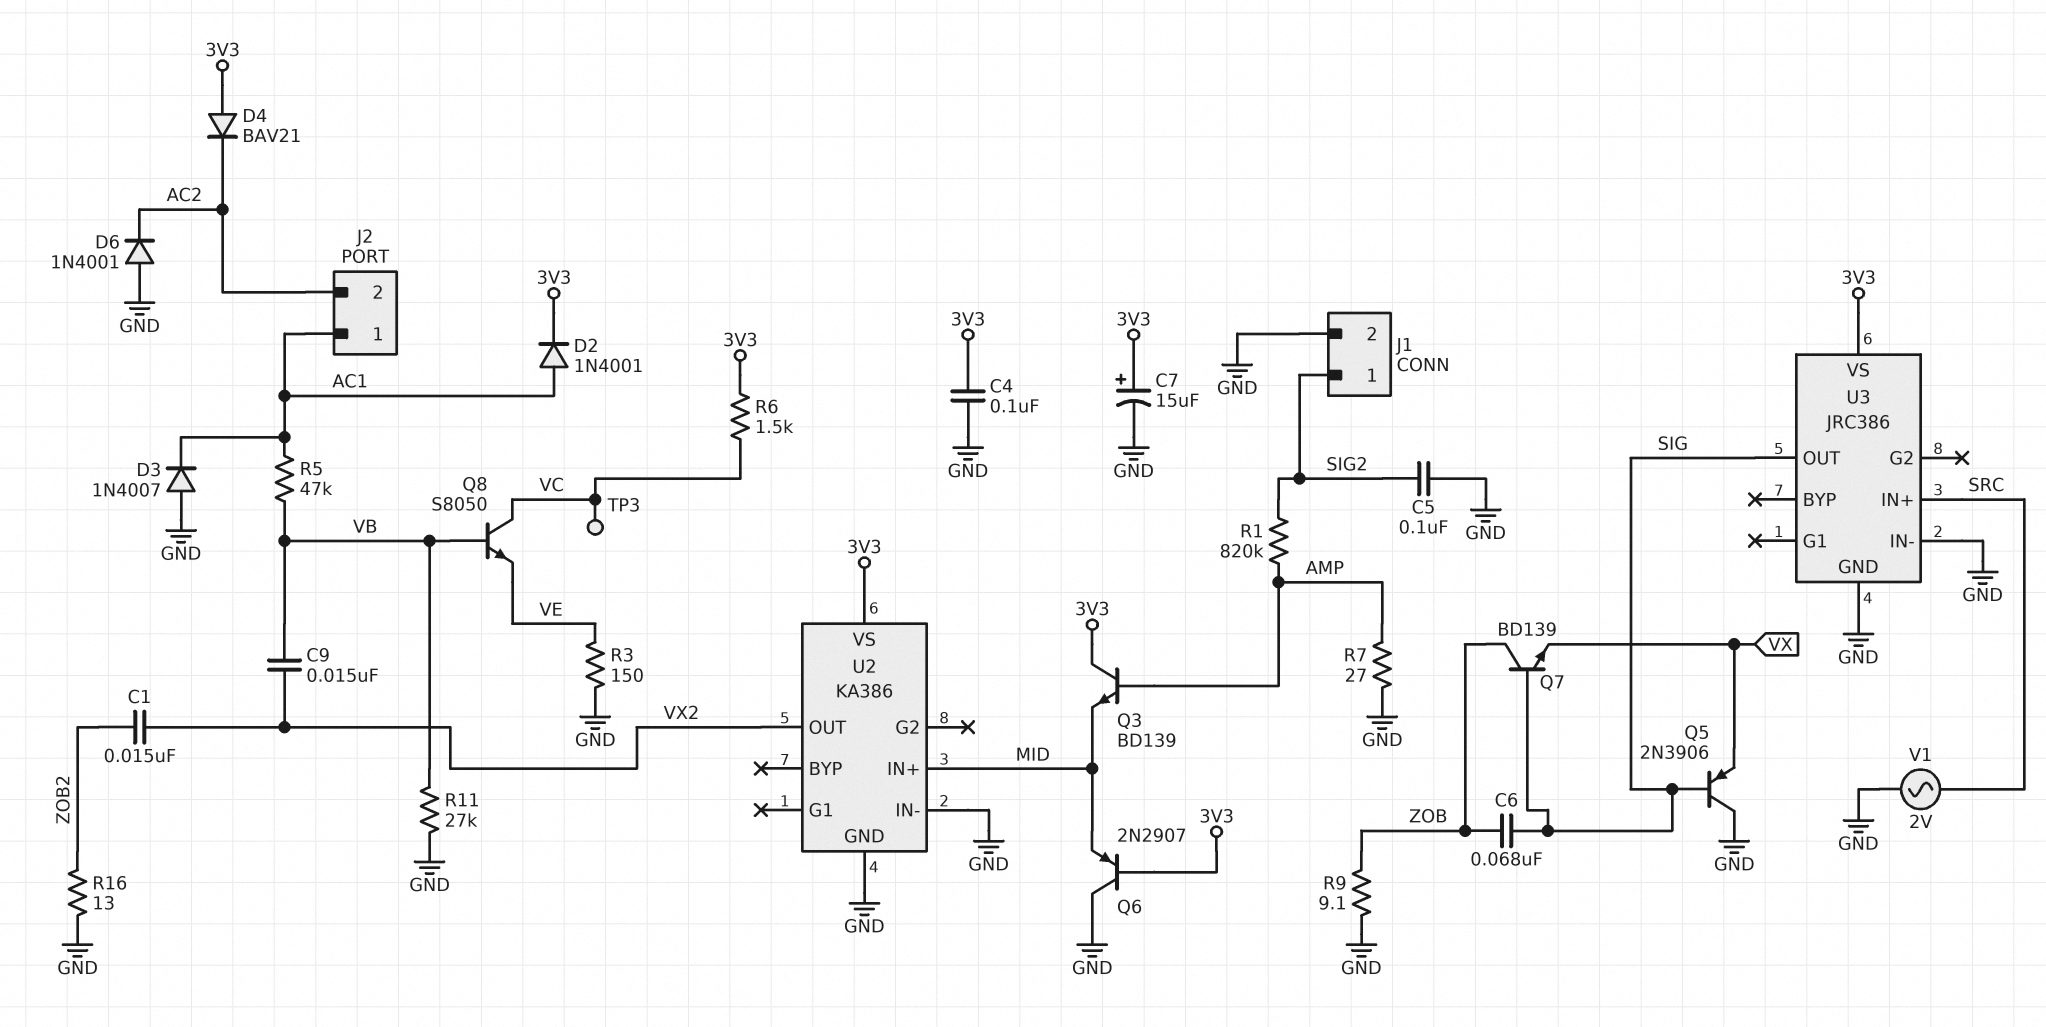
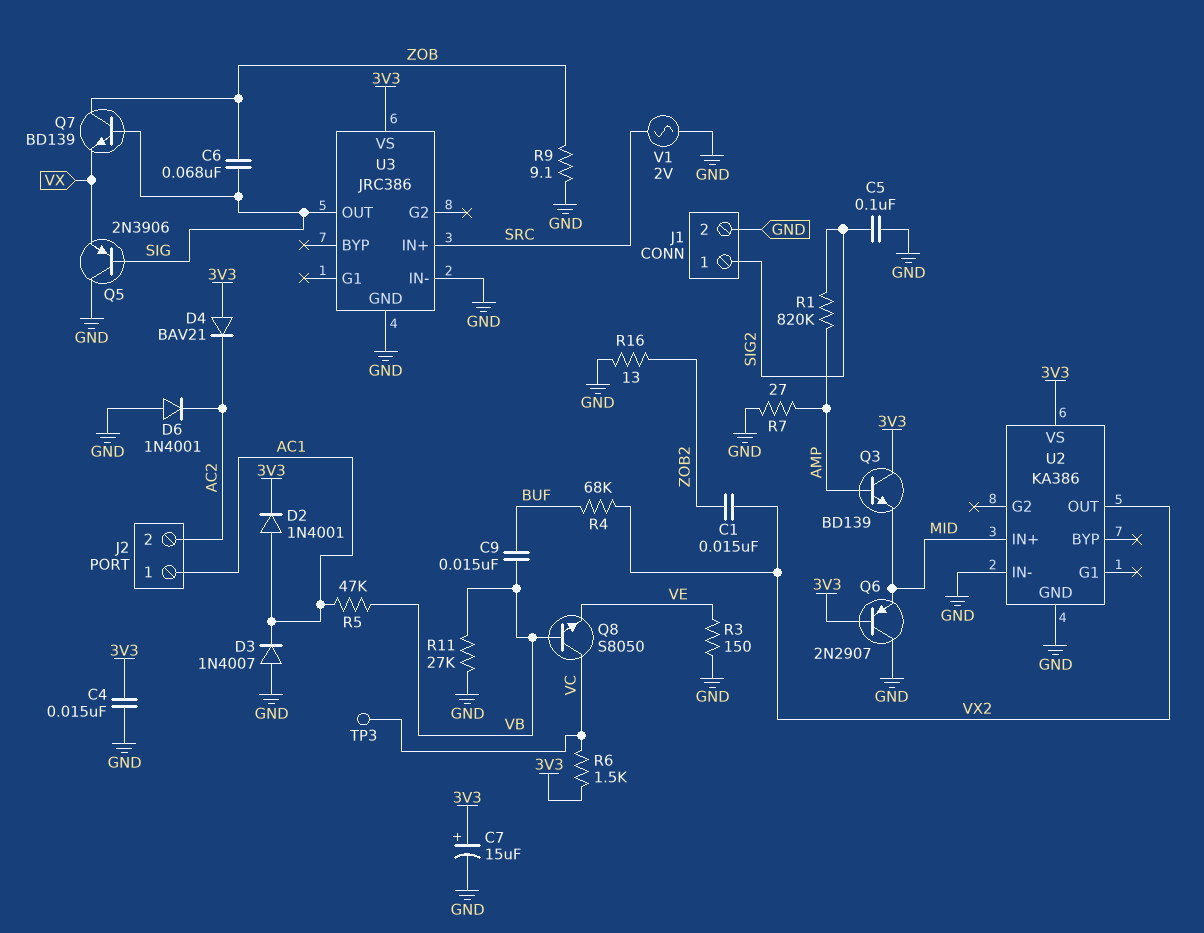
C4: 100nF (3V3, GND) -> 15nF (3V3, GND)
C9: 15nF (VB, VX2) -> 15nF (BUF, VB)
R4: none -> 68k (BUF, VX2)

